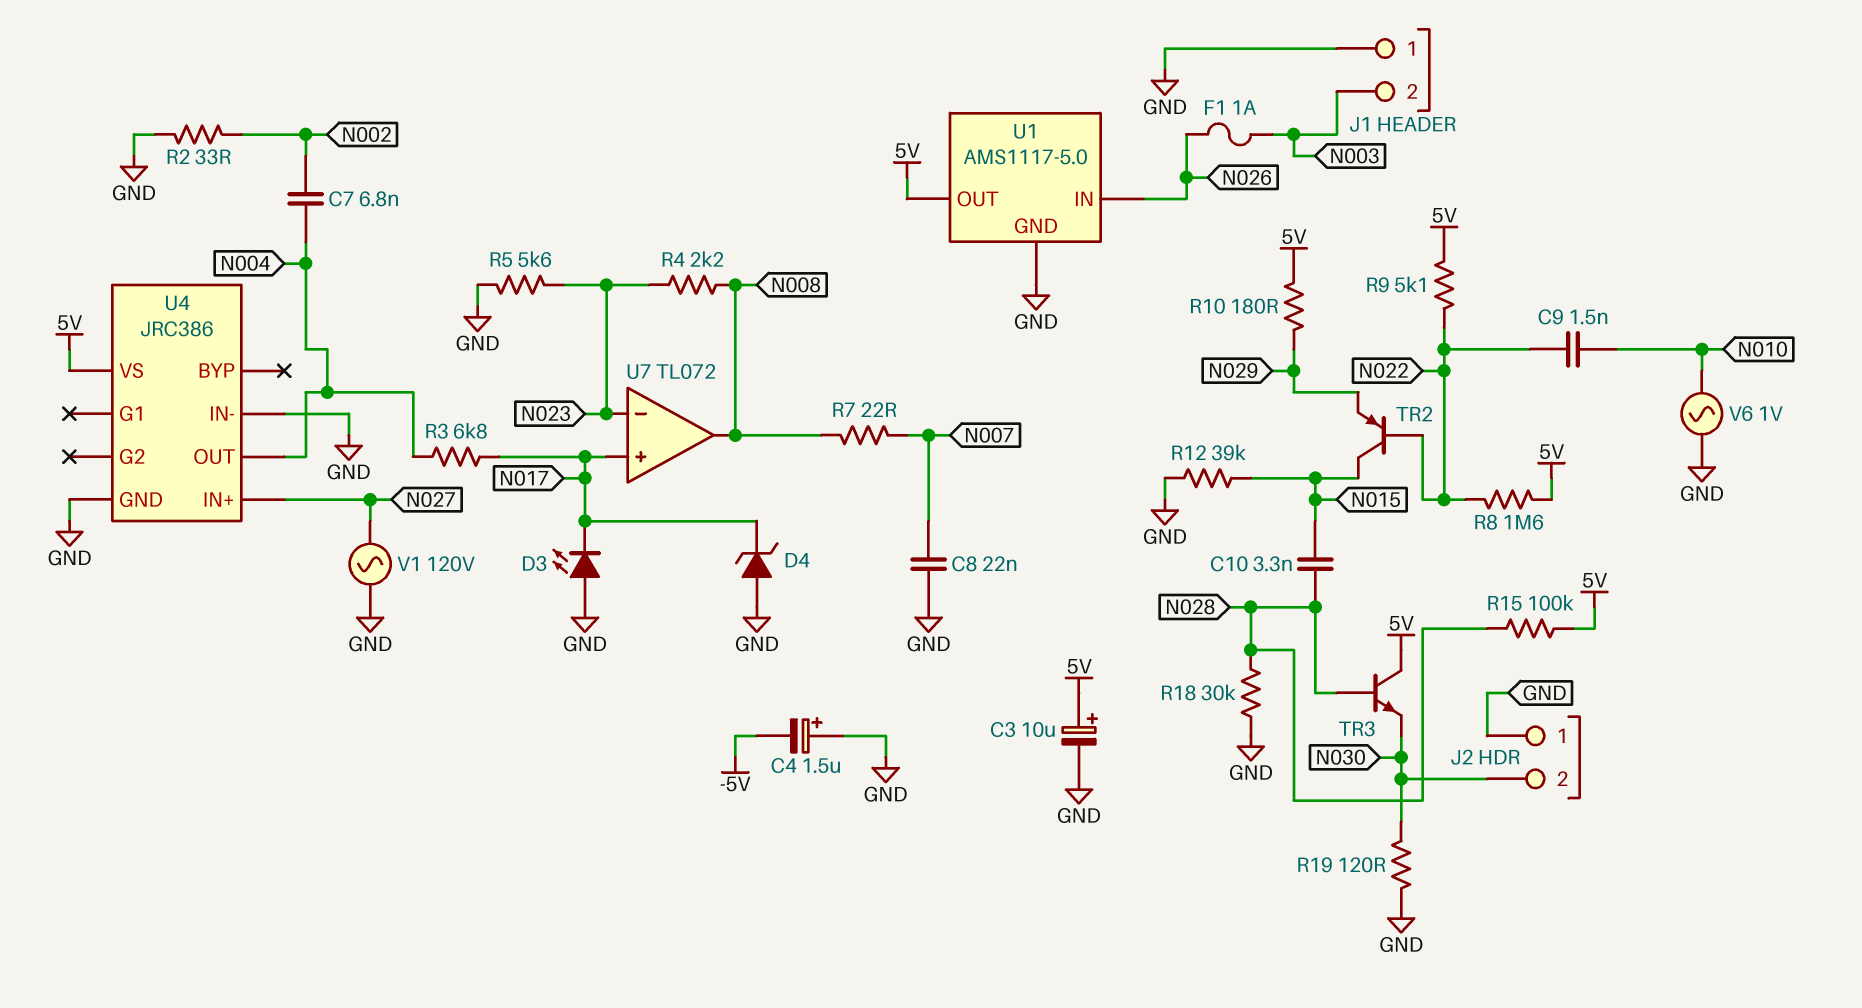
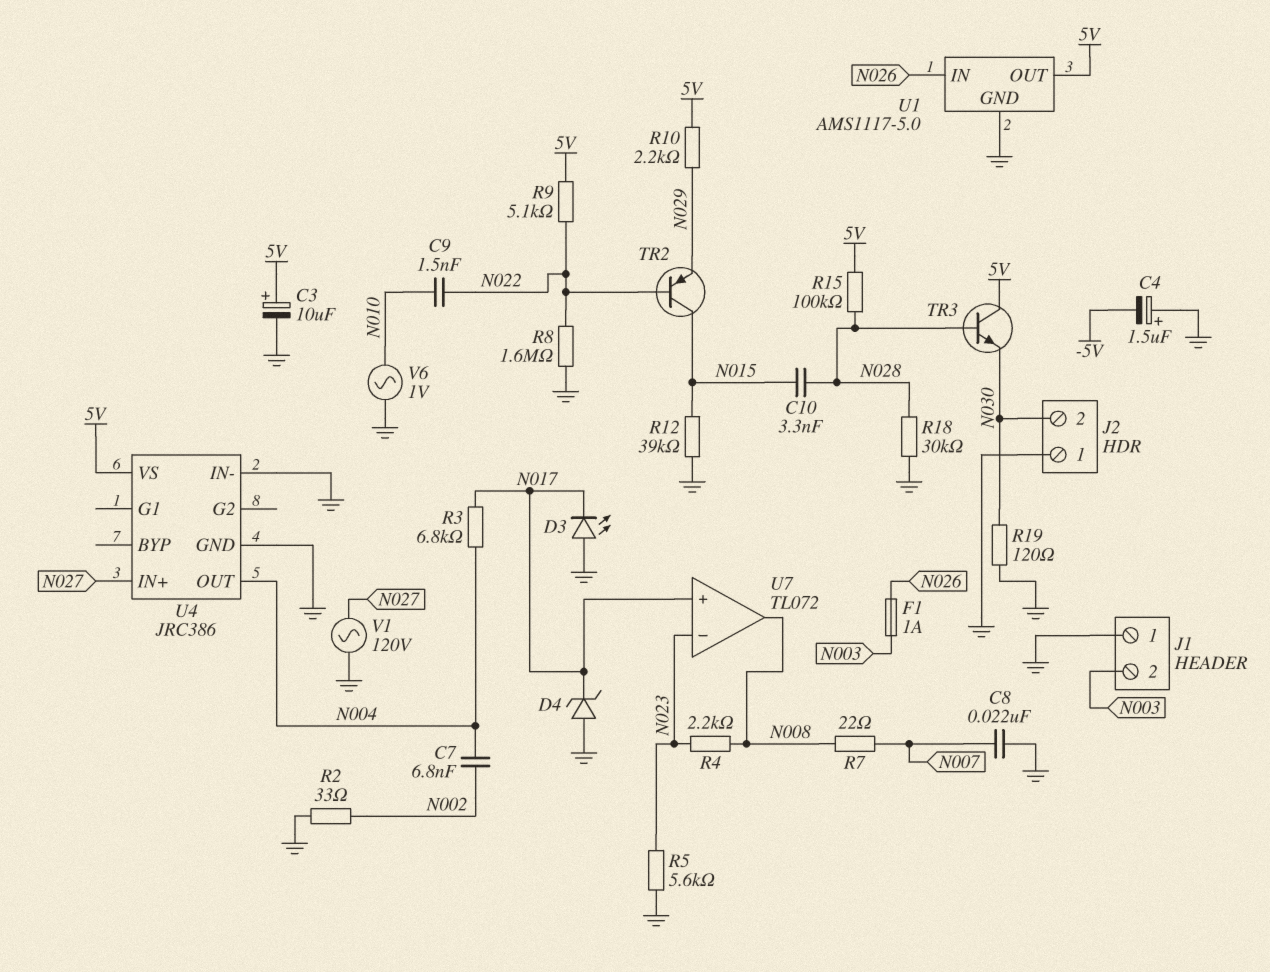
R8: 1.6M (5V, N022) -> 1.6M (GND, N022)
R10: 180 (5V, N029) -> 2.2k (5V, N029)

